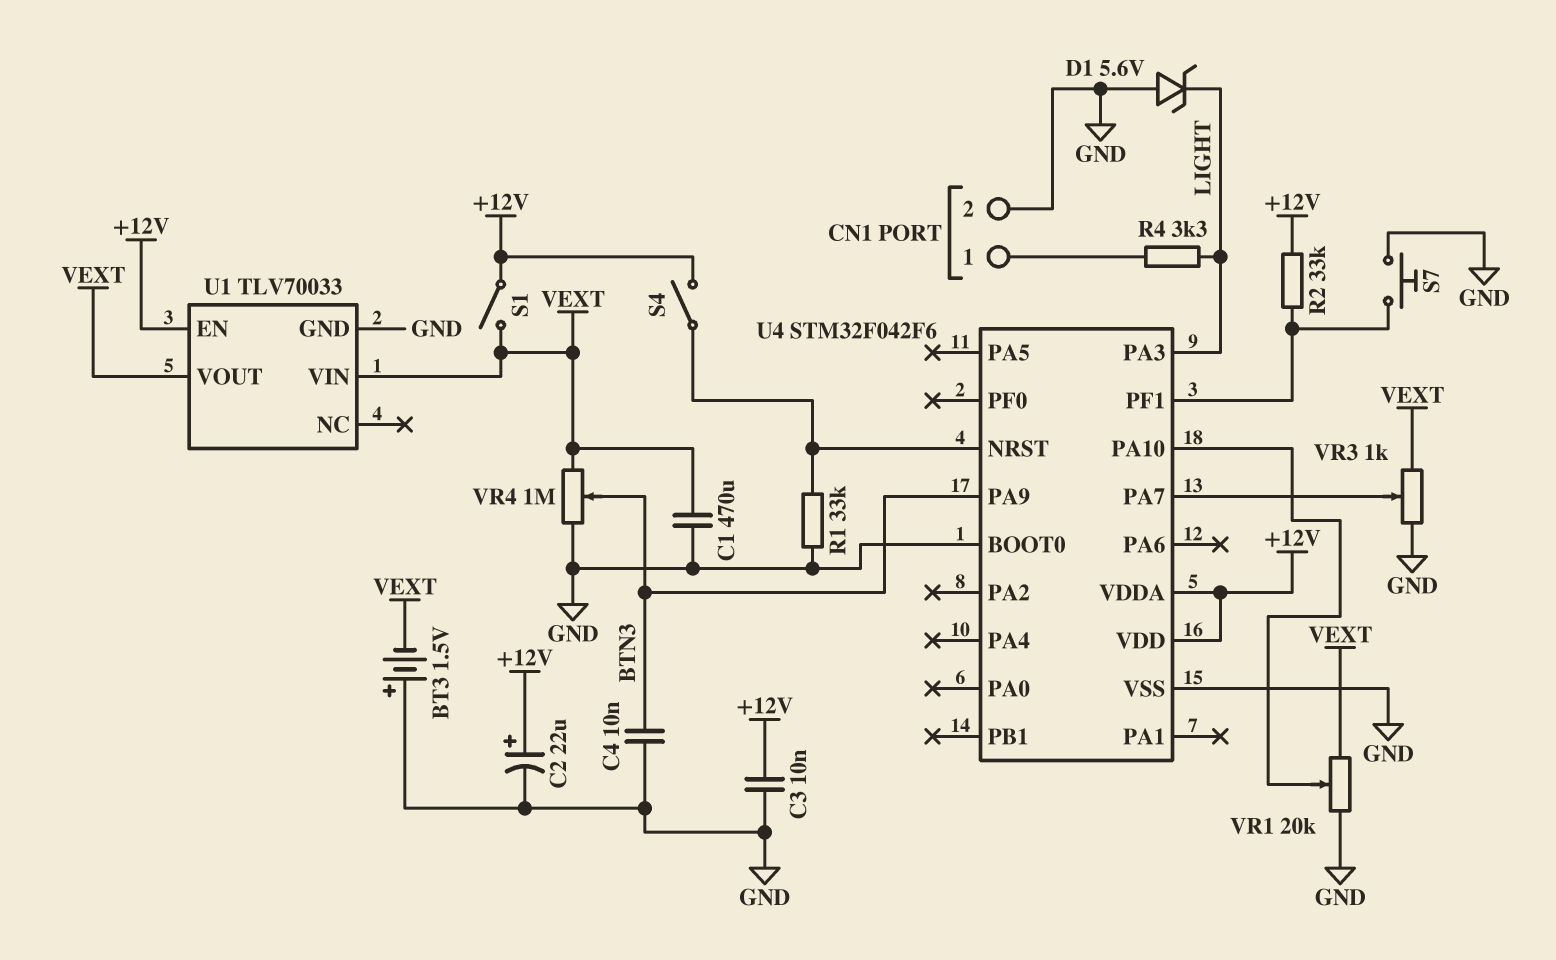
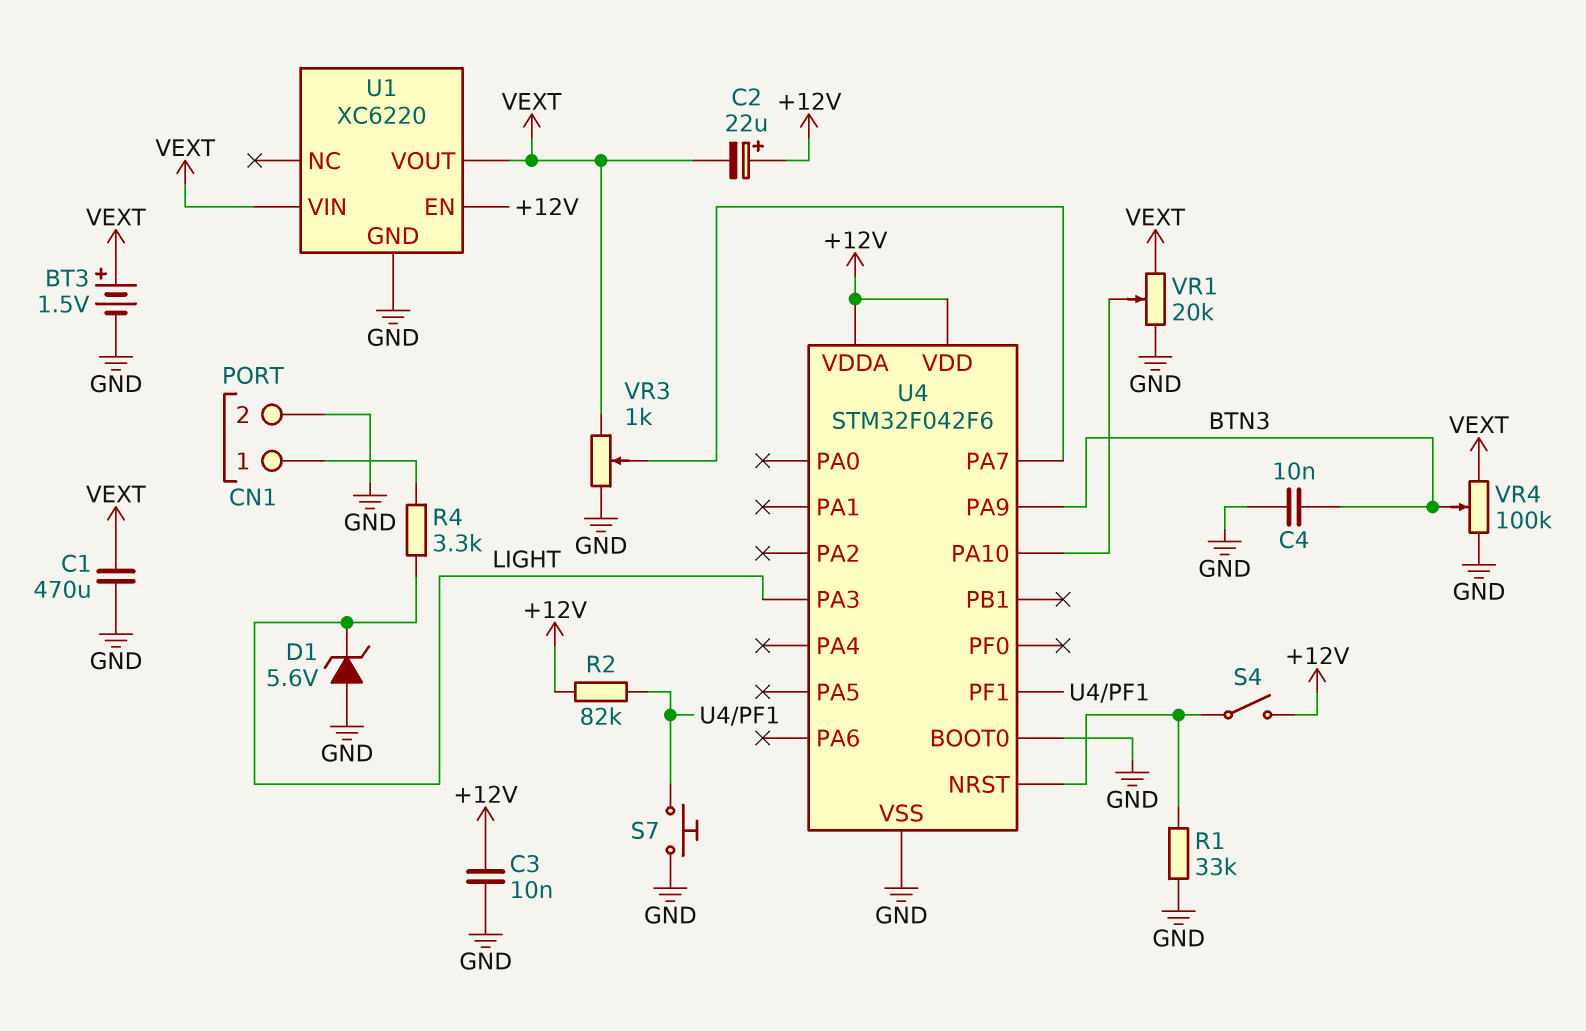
BT3: 1.5V (plus GND, minus VEXT) -> 1.5V (plus VEXT, minus GND)
C2: 22uF (plus +12V, minus GND) -> 22uF (plus +12V, minus VEXT)
R2: 33k (+12V, U4/PF1) -> 82k (+12V, U4/PF1)
S1: switch (+12V, VEXT) -> none
U1: TLV70033 -> XC6220
VR4: 1M (GND, VEXT, wiper BTN3) -> 100k (GND, VEXT, wiper BTN3)

